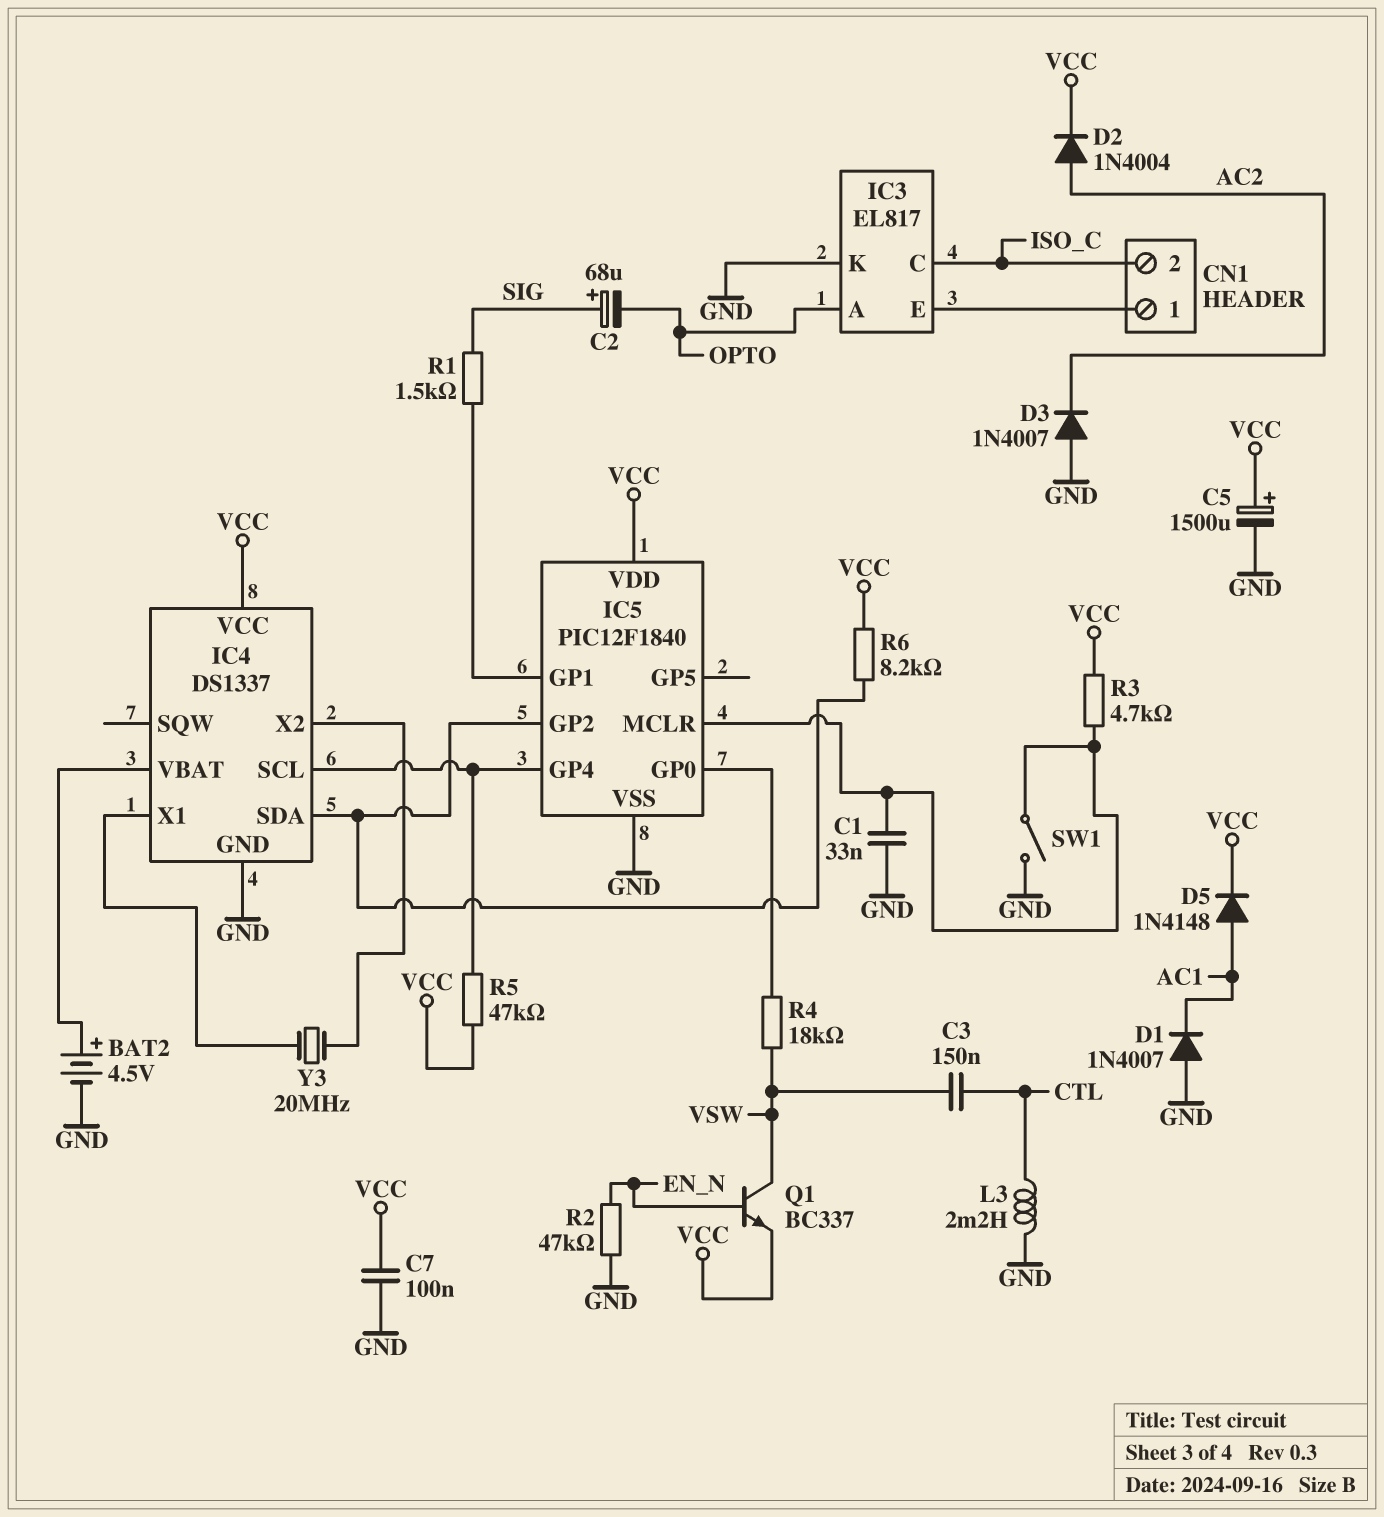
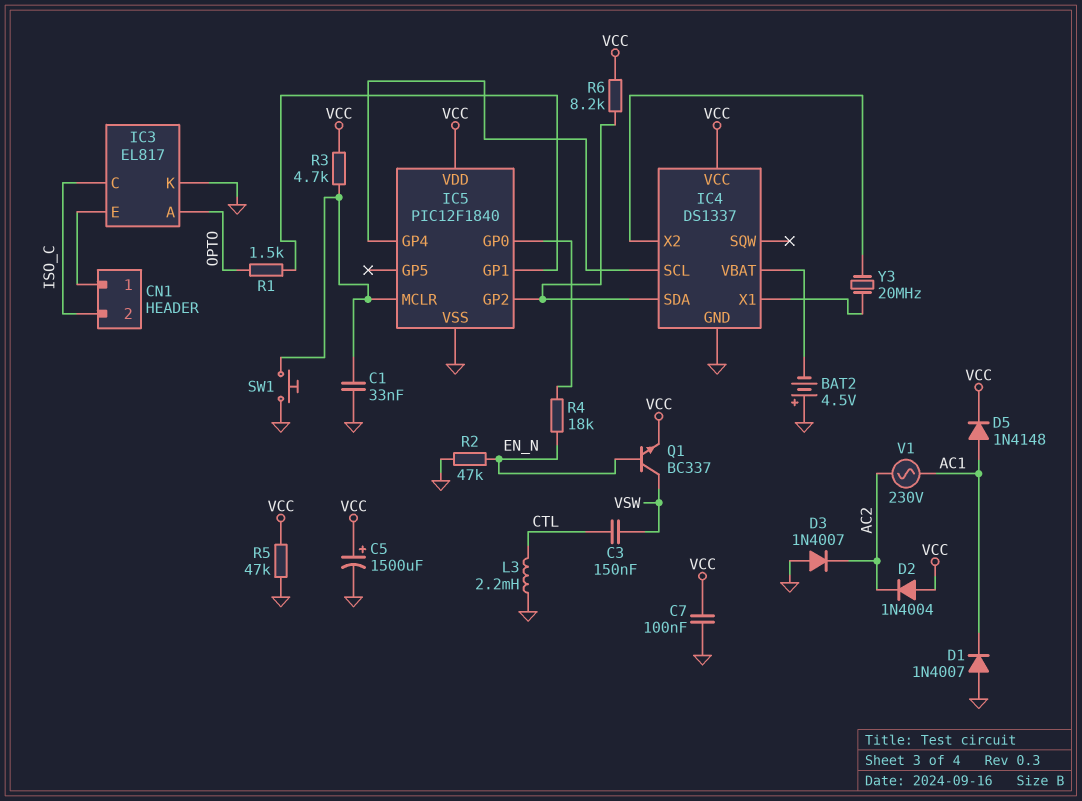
BAT2: 4.5V (plus IC4/VBAT, minus GND) -> 4.5V (plus GND, minus IC4/VBAT)
C2: 68uF (plus SIG, minus OPTO) -> none
D2: diode 1N4004 (A AC2, K VCC) -> diode 1N4004 (A VCC, K AC2)
R1: 1.5k (IC5/GP1, SIG) -> 1.5k (IC5/GP1, OPTO)
R4: 18k (IC5/GP0, VSW) -> 18k (EN_N, IC5/GP0)
R5: 47k (IC4/SCL, VCC) -> 47k (GND, VCC)
SW1: switch (GND, IC5/MCLR) -> button (GND, IC5/MCLR)
V1: none -> AC 230V (AC1, AC2)

